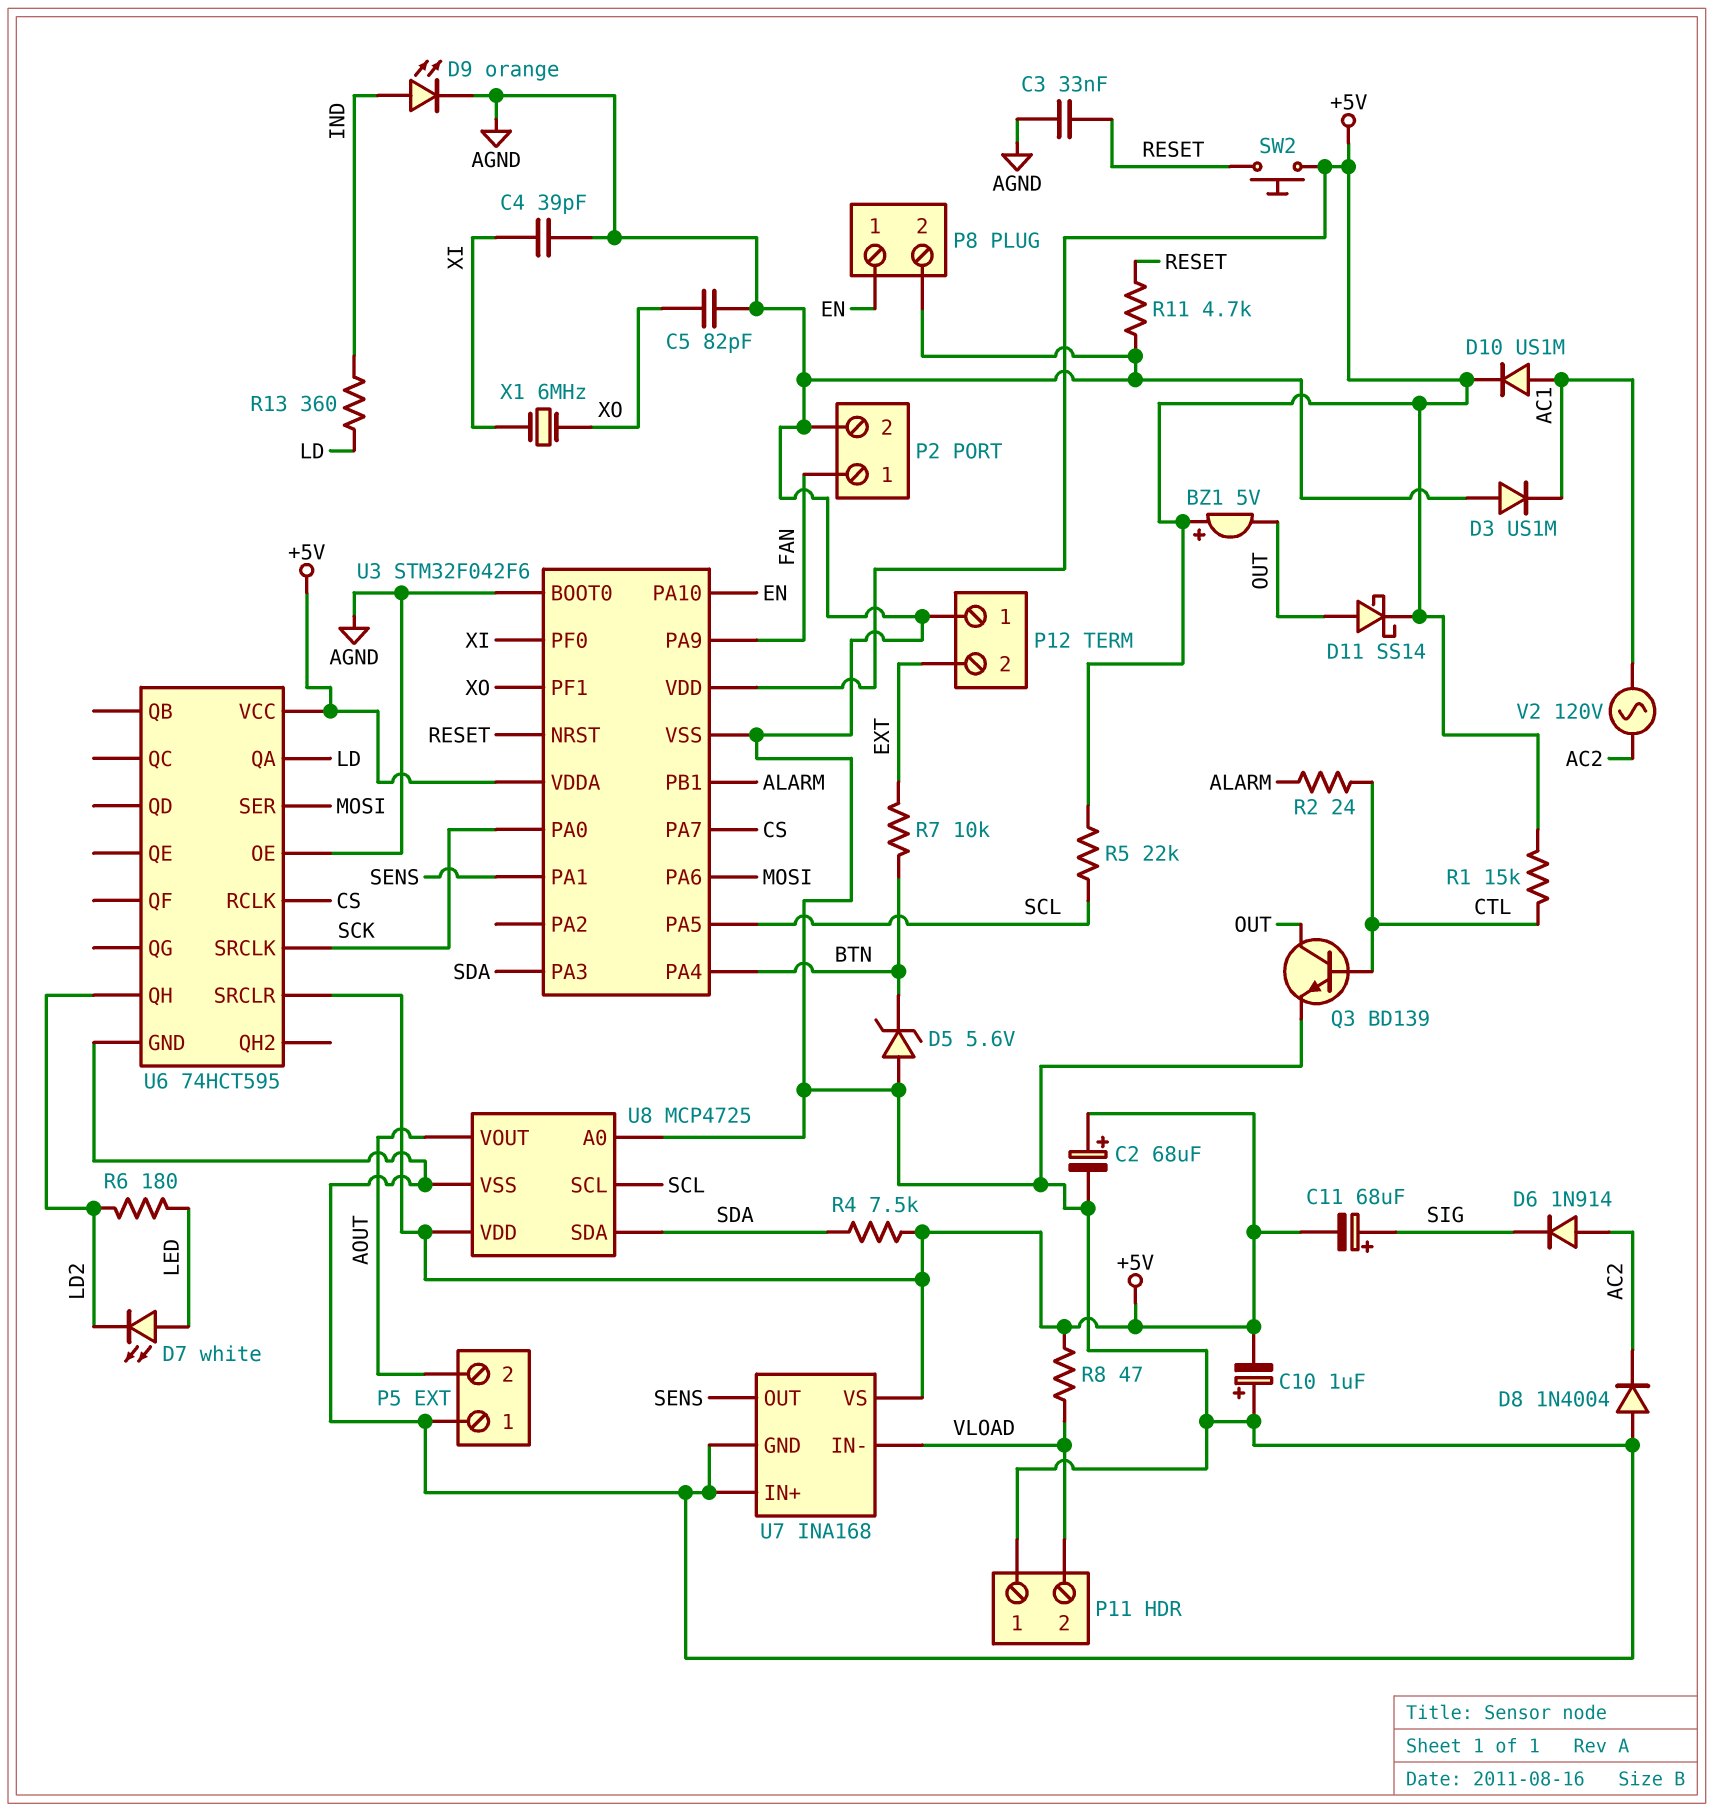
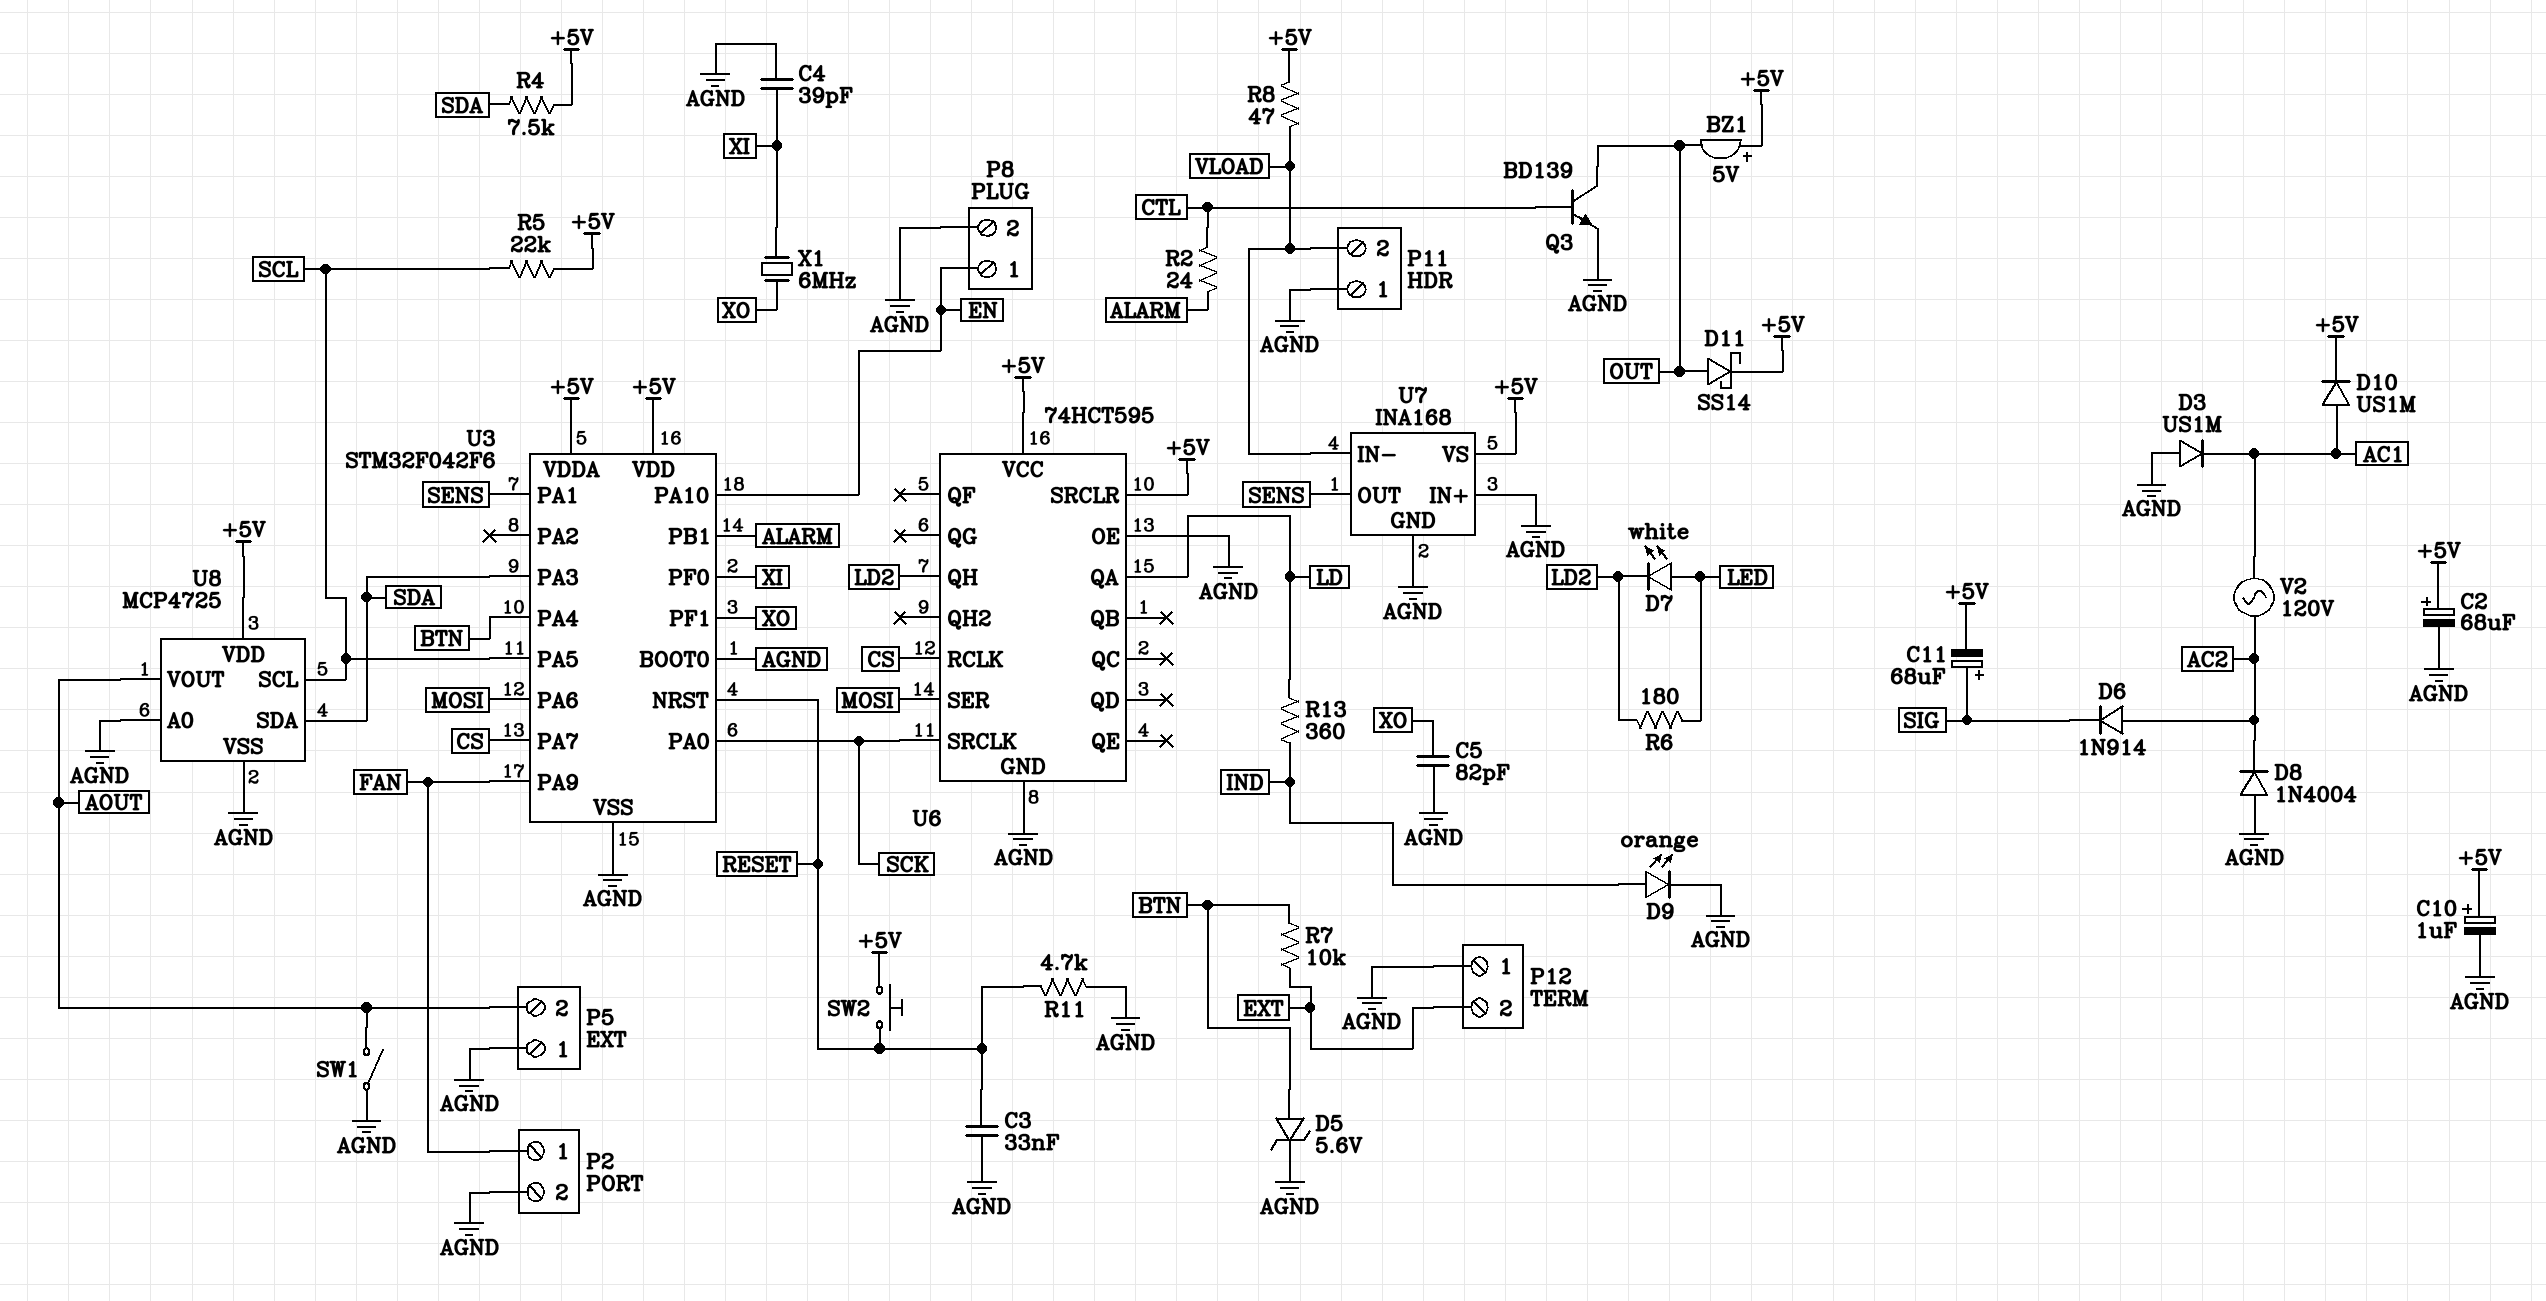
C10: 1uF (plus AGND, minus +5V) -> 1uF (plus +5V, minus AGND)
D5: zener 5.6V (A AGND, K BTN) -> zener 5.6V (A BTN, K AGND)
R1: 15k (+5V, CTL) -> none
SW1: none -> switch (AGND, AOUT)

